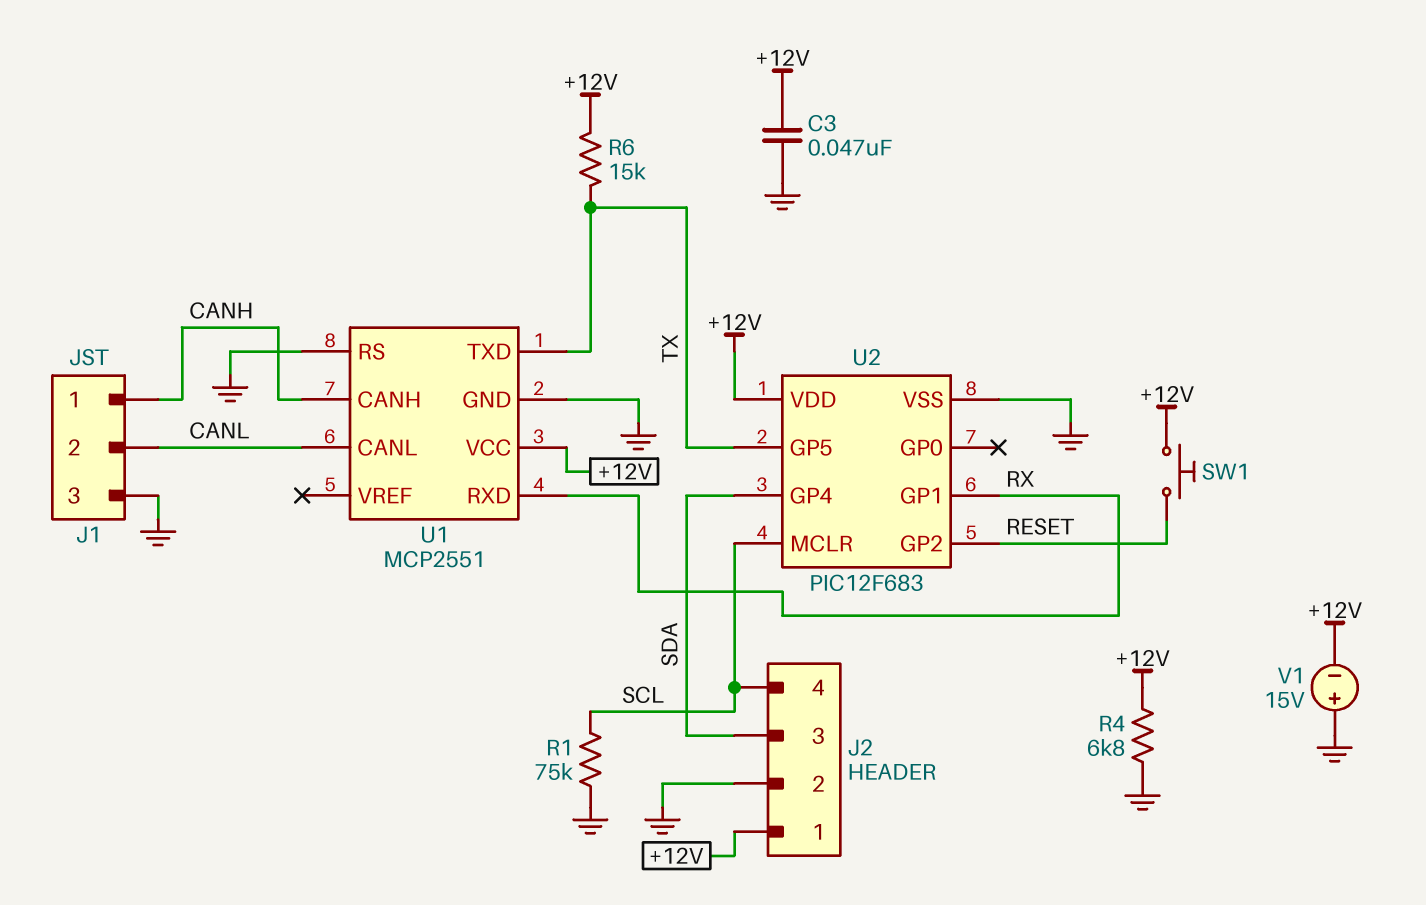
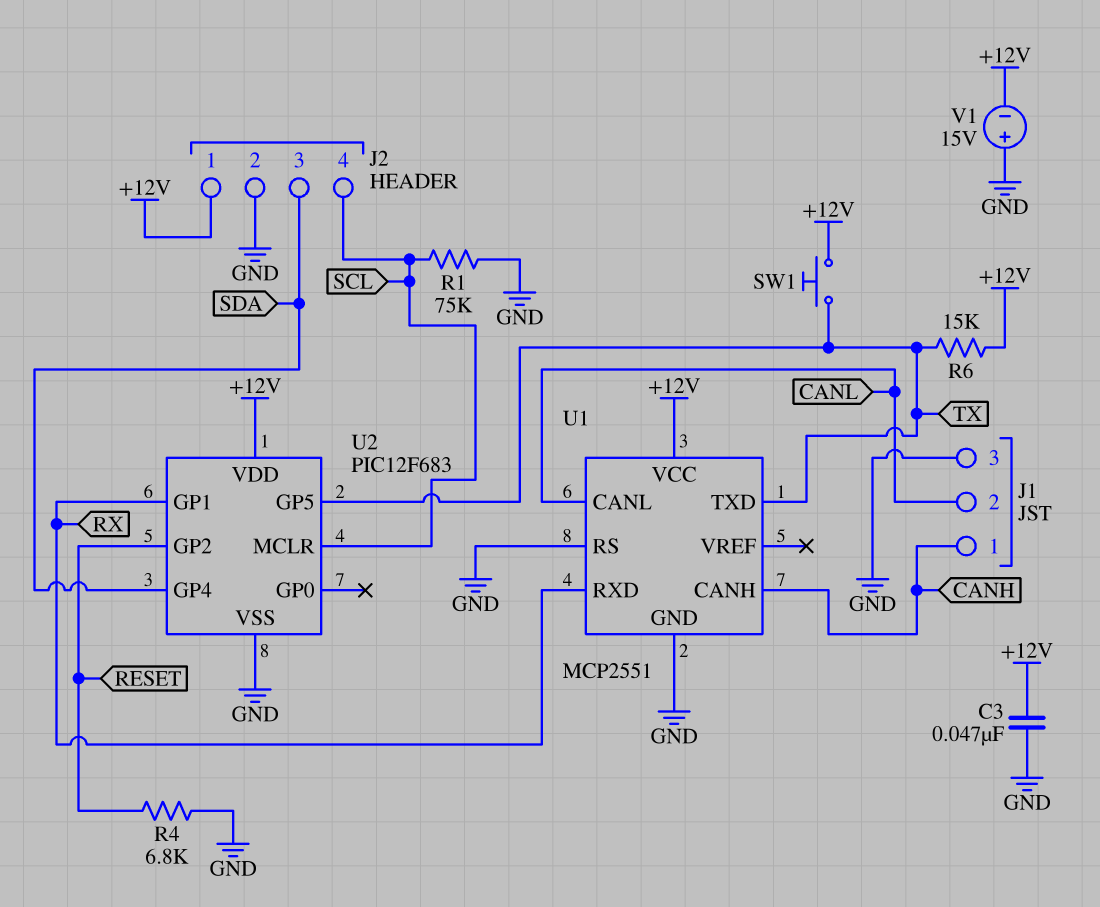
R4: 6.8k (+12V, GND) -> 6.8k (GND, RESET)
SW1: button (+12V, RESET) -> button (+12V, TX)

